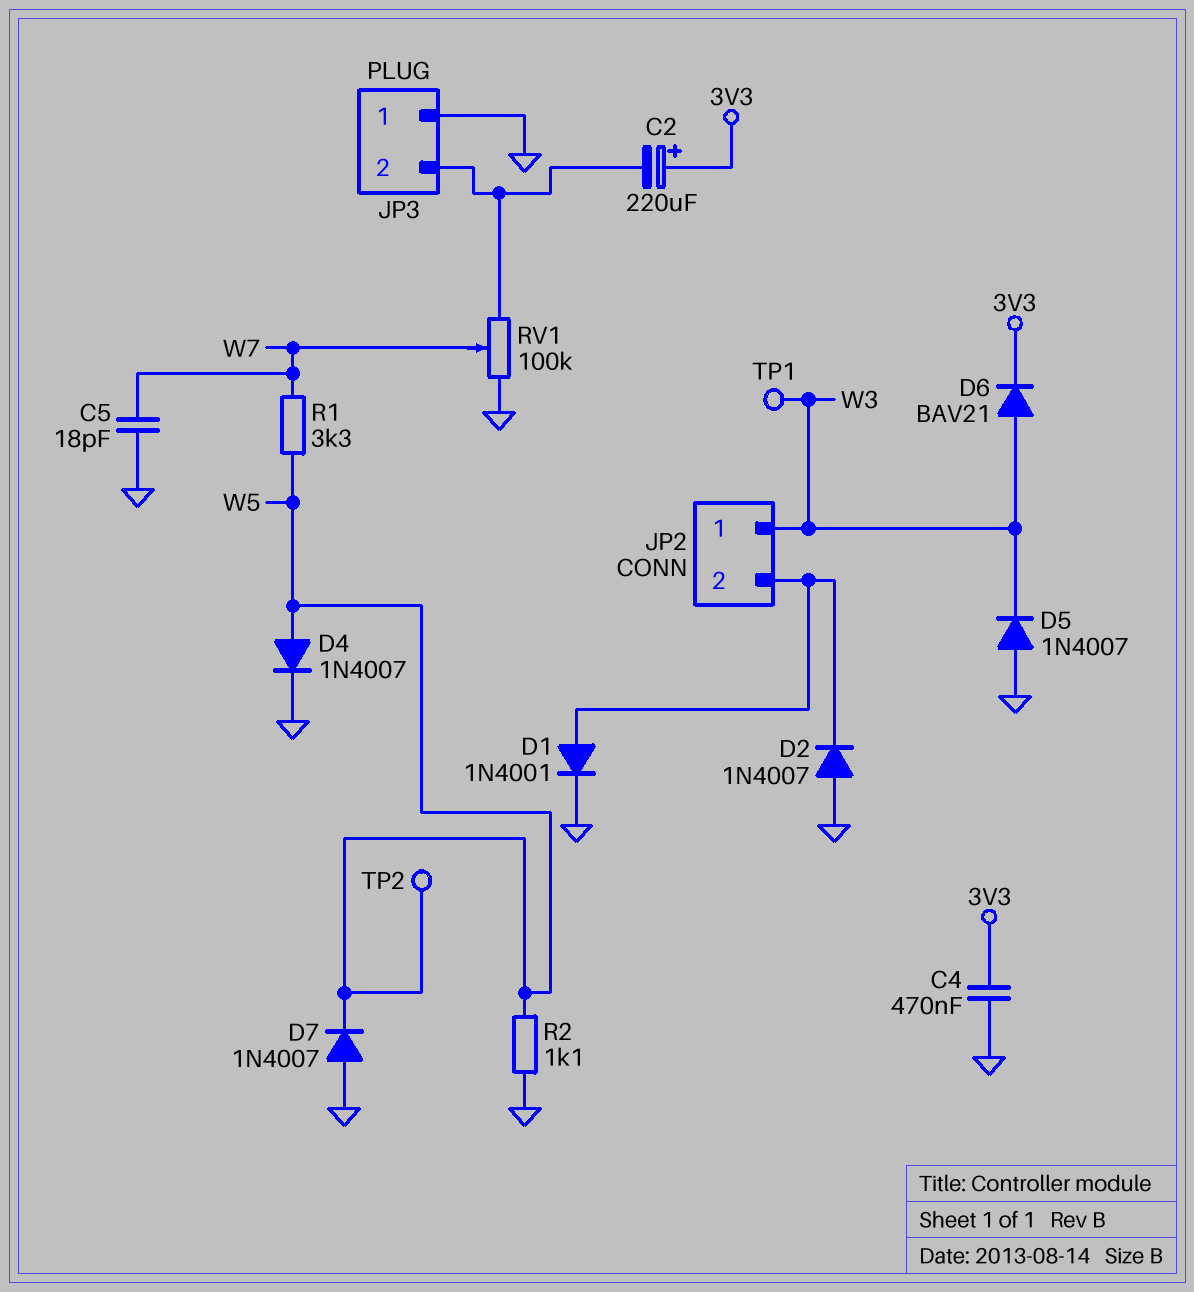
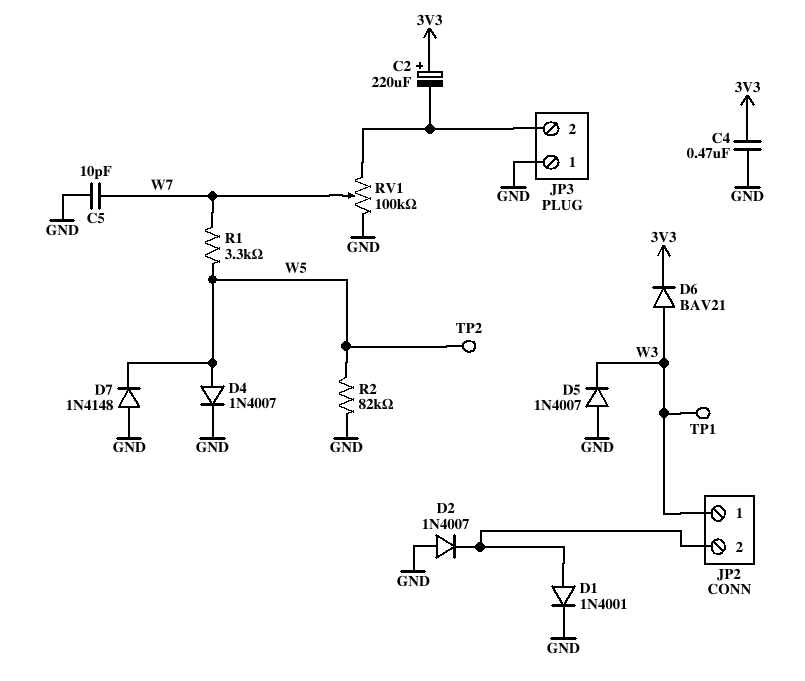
C5: 18pF (GND, W7) -> 10pF (GND, W7)
D7: diode 1N4007 (A GND, K W5) -> diode 1N4148 (A GND, K W5)
R2: 1.1k (GND, W5) -> 82k (GND, W5)

